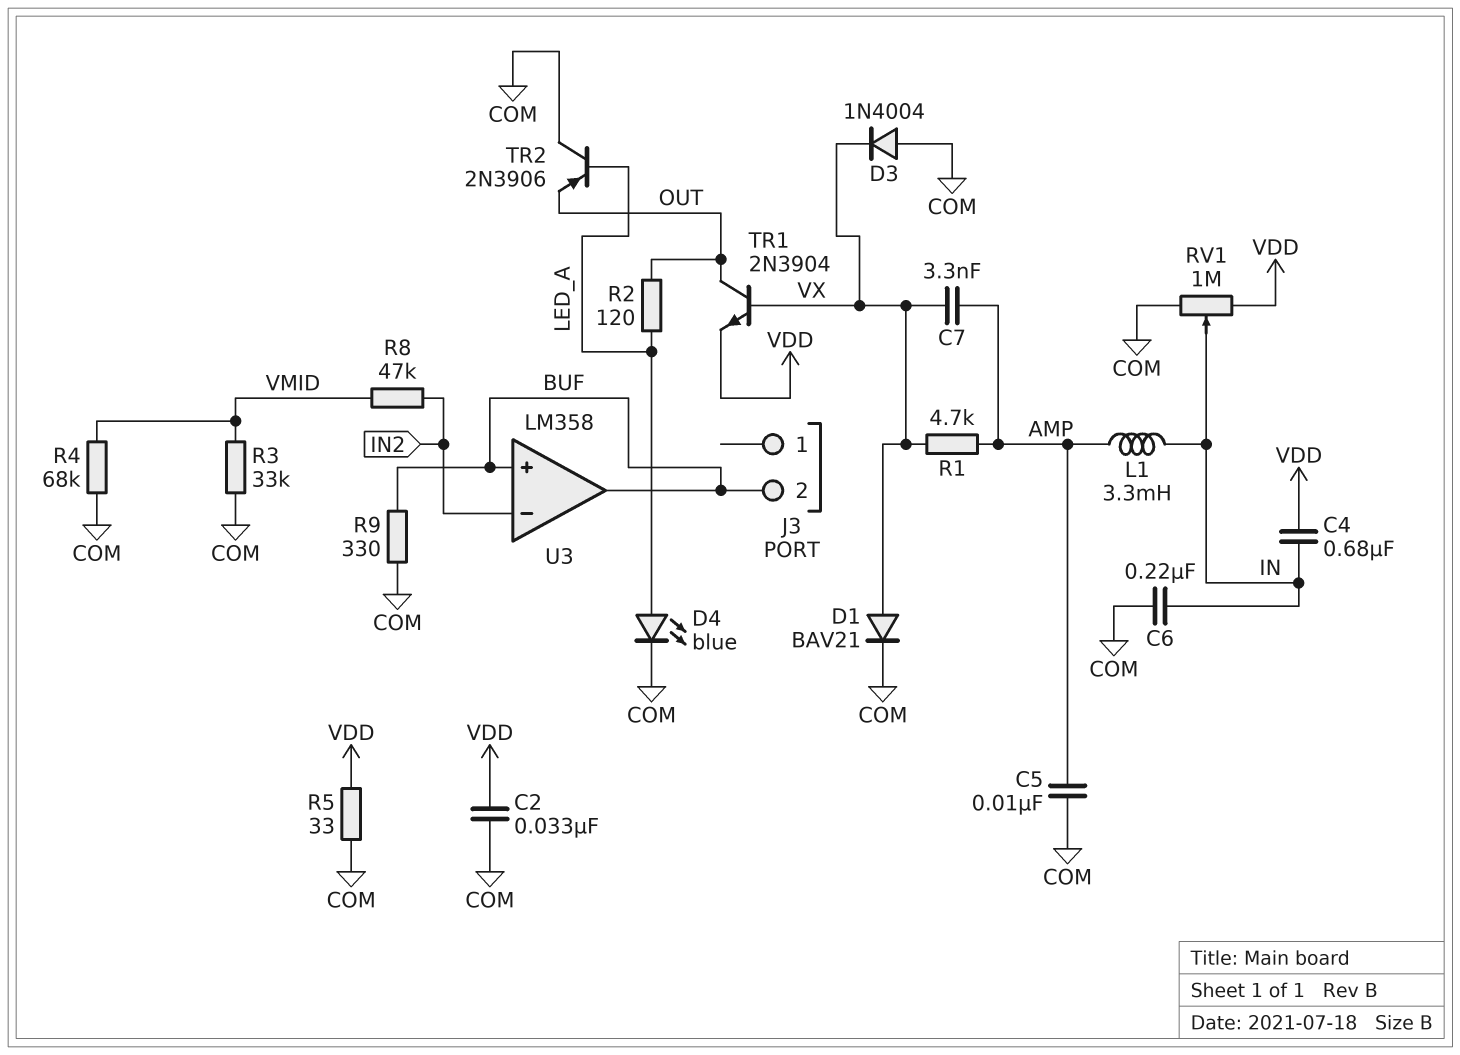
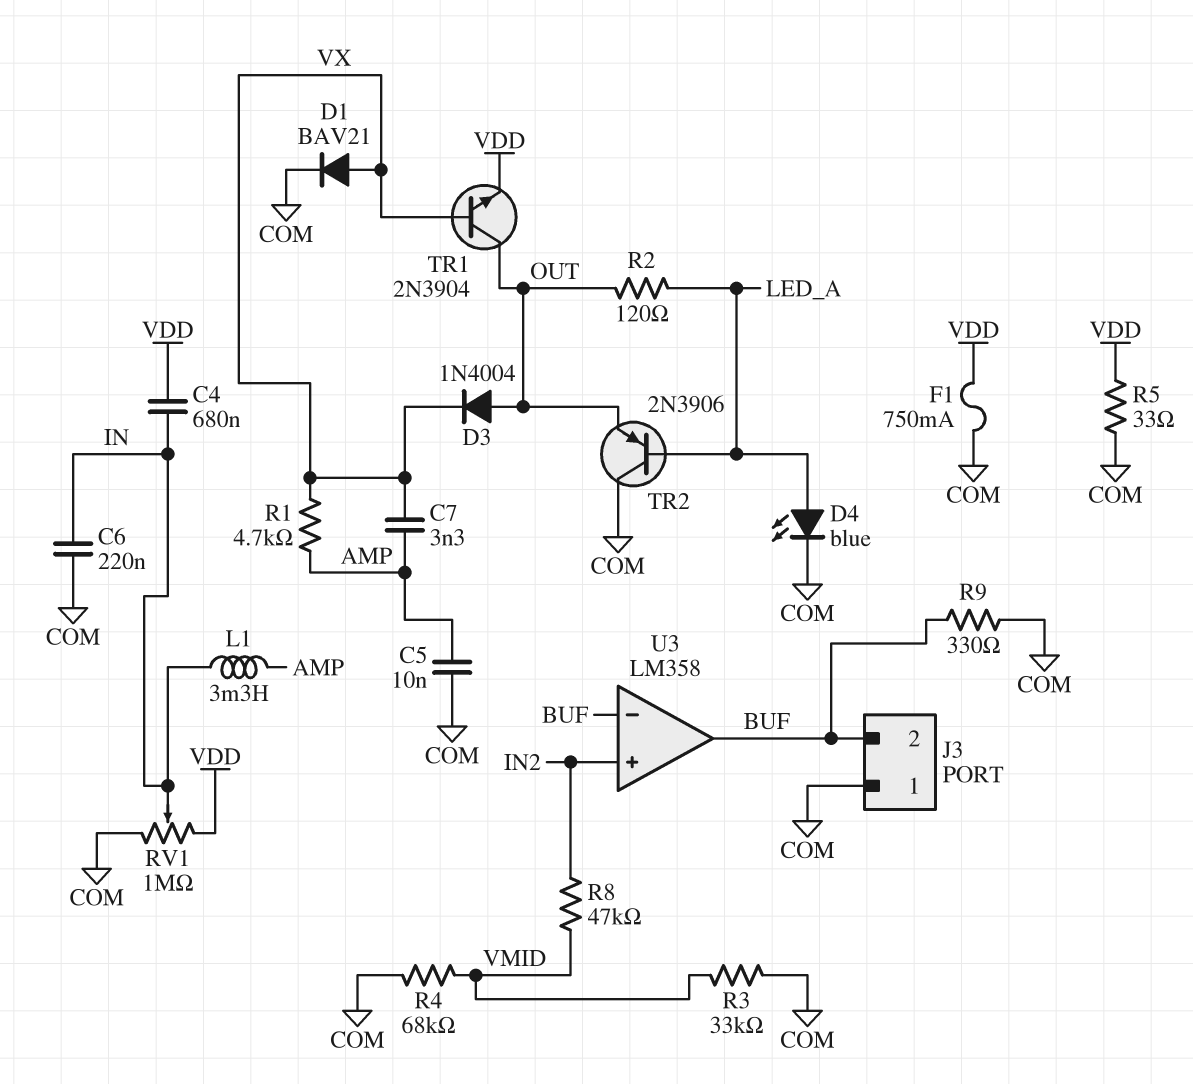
C2: 33nF (COM, VDD) -> none
D3: diode 1N4004 (A COM, K VX) -> diode 1N4004 (A OUT, K VX)
F1: none -> 750mA (COM, VDD)
J3 pin 1: none -> COM
U3 pin in+: BUF -> IN2
U3 pin in-: IN2 -> BUF

